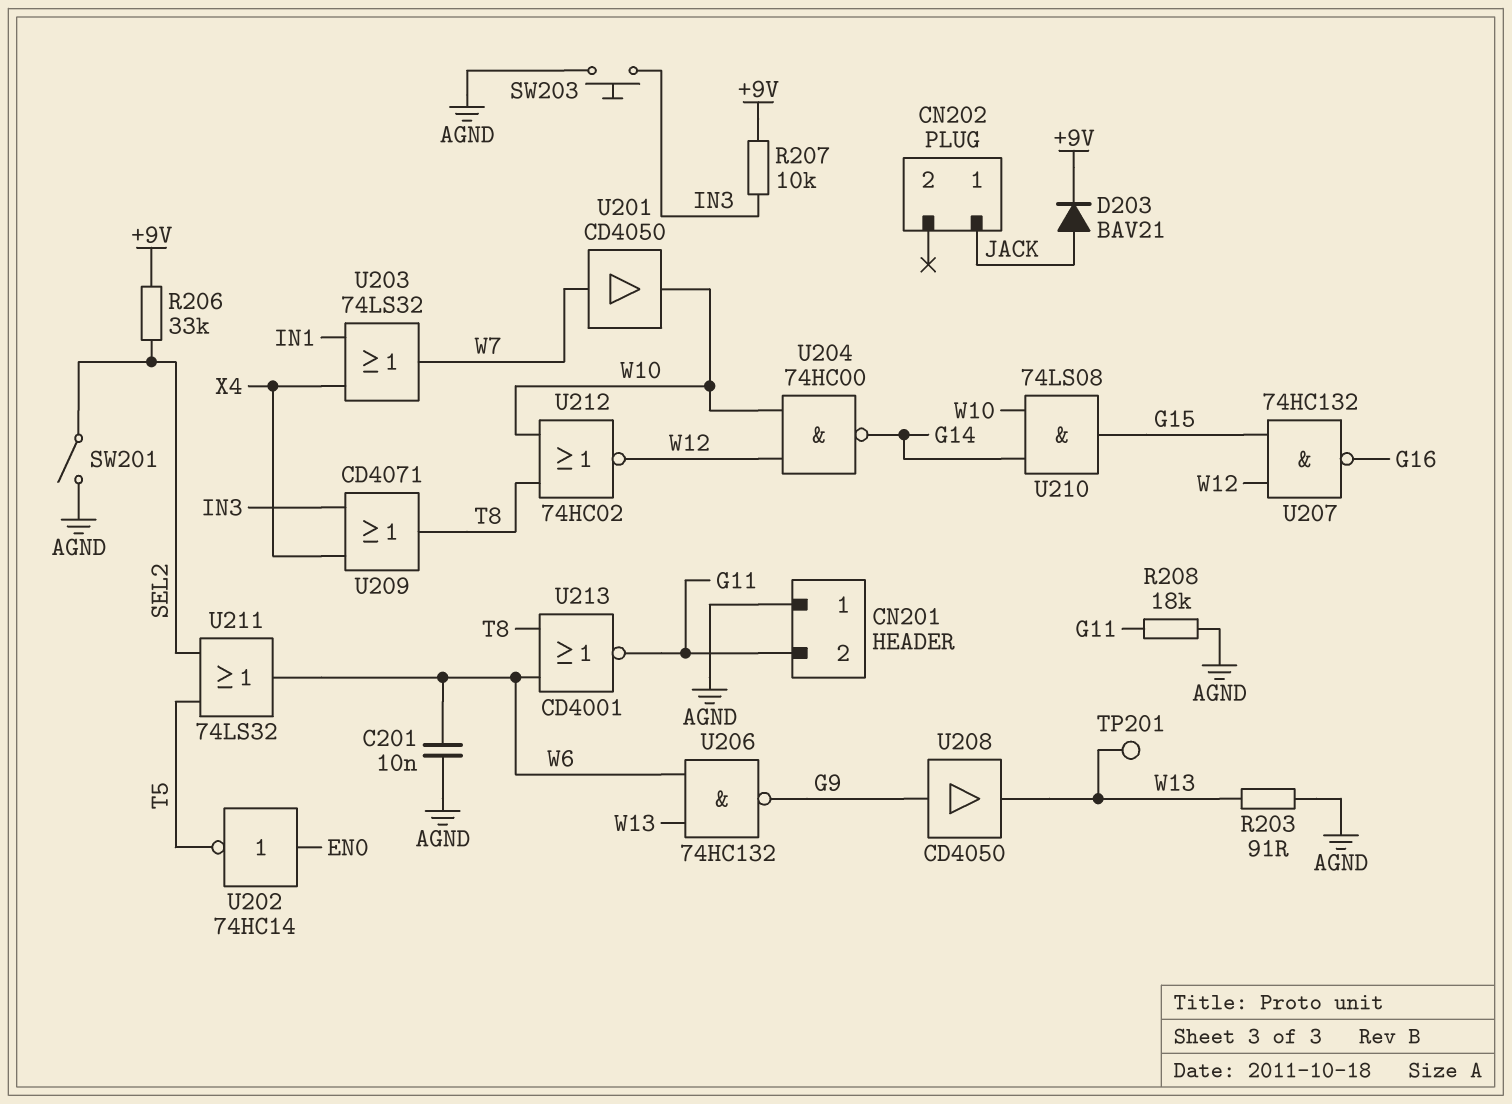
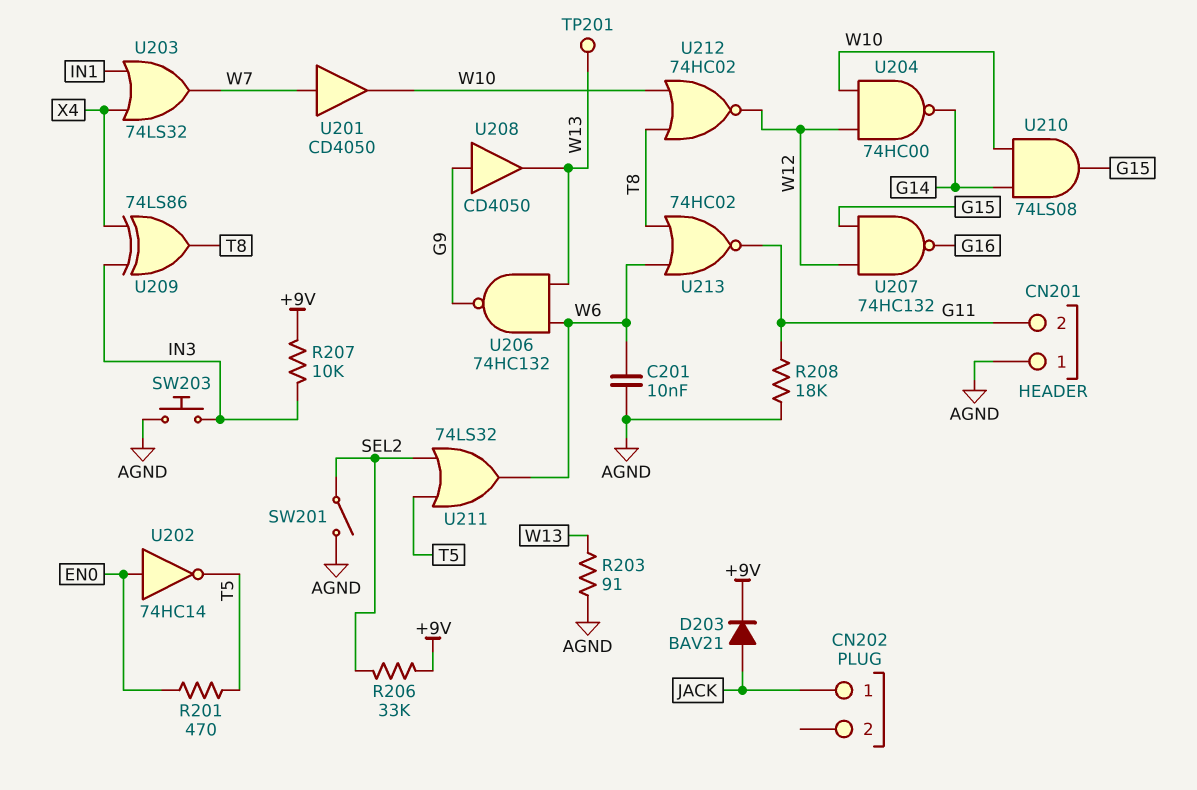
R201: none -> 470 (EN0, T5)
U209: OR CD4071 (in IN3, in X4, out T8) -> XOR 74LS86 (in IN3, in X4, out T8)
U213: NOR CD4001 (in T8, in W6, out G11) -> NOR 74HC02 (in T8, in W6, out G11)

